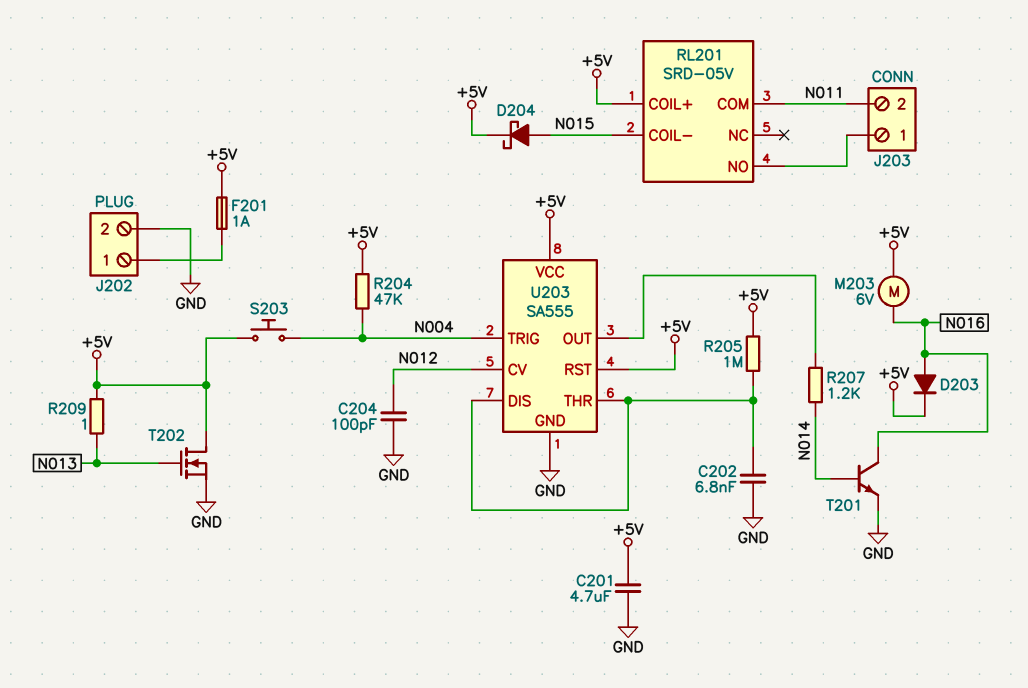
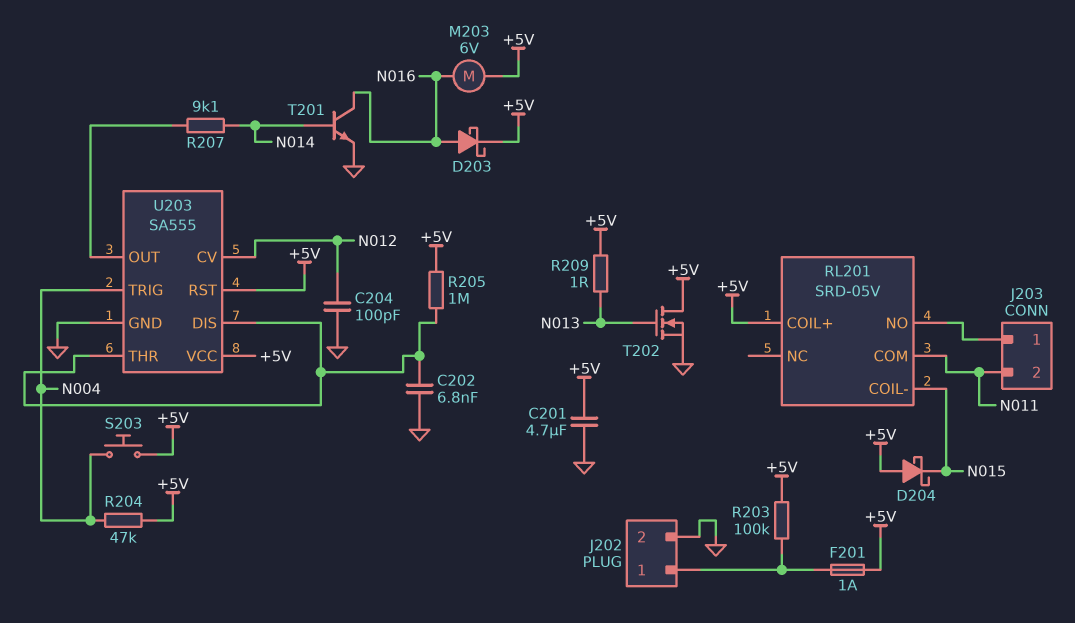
D203: diode (A N016, K +5V) -> schottky (A N016, K +5V)
D204: schottky (A N015, K +5V) -> schottky (A +5V, K N015)
R203: none -> 100k (+5V, J202/1)
R207: 1.2k (N014, U203/OUT) -> 9.1k (N014, U203/OUT)

